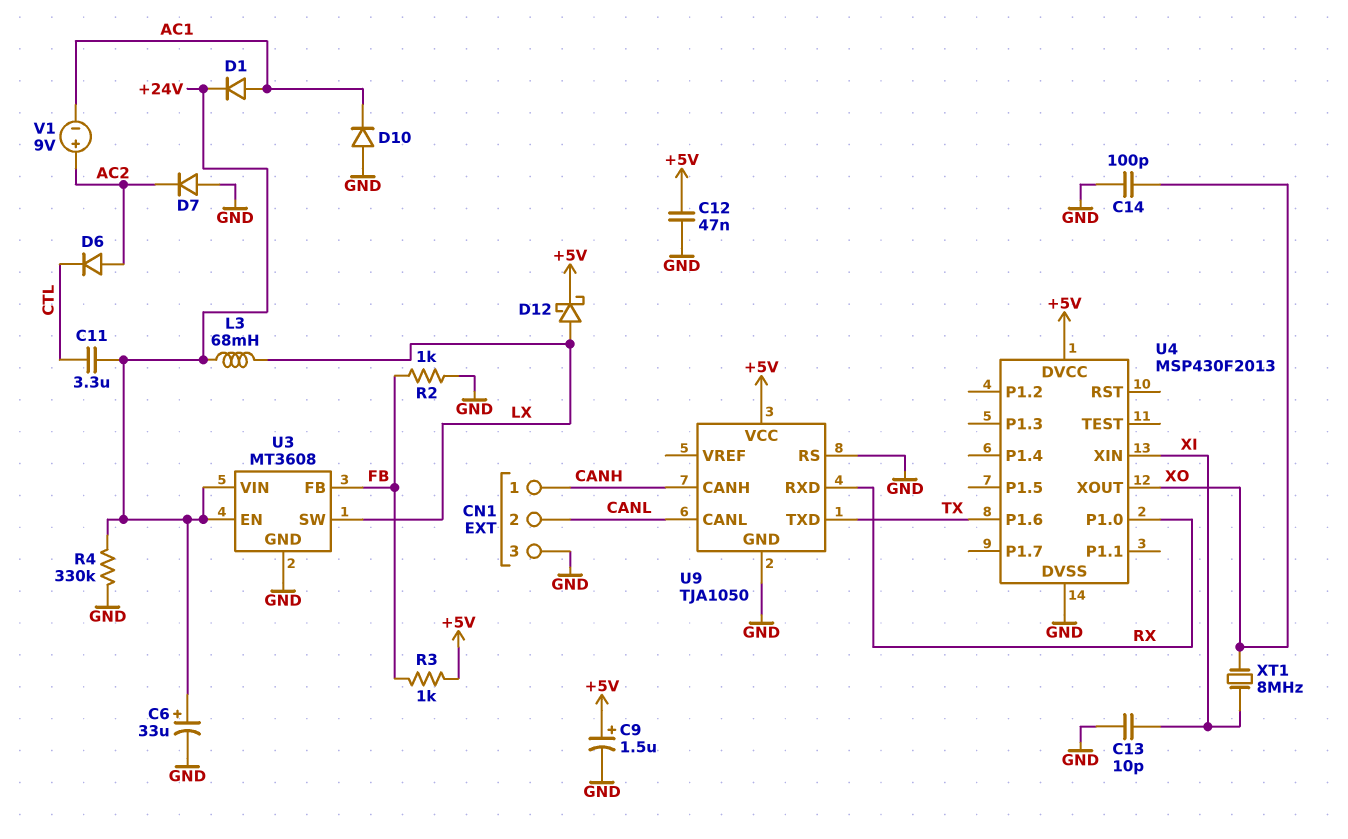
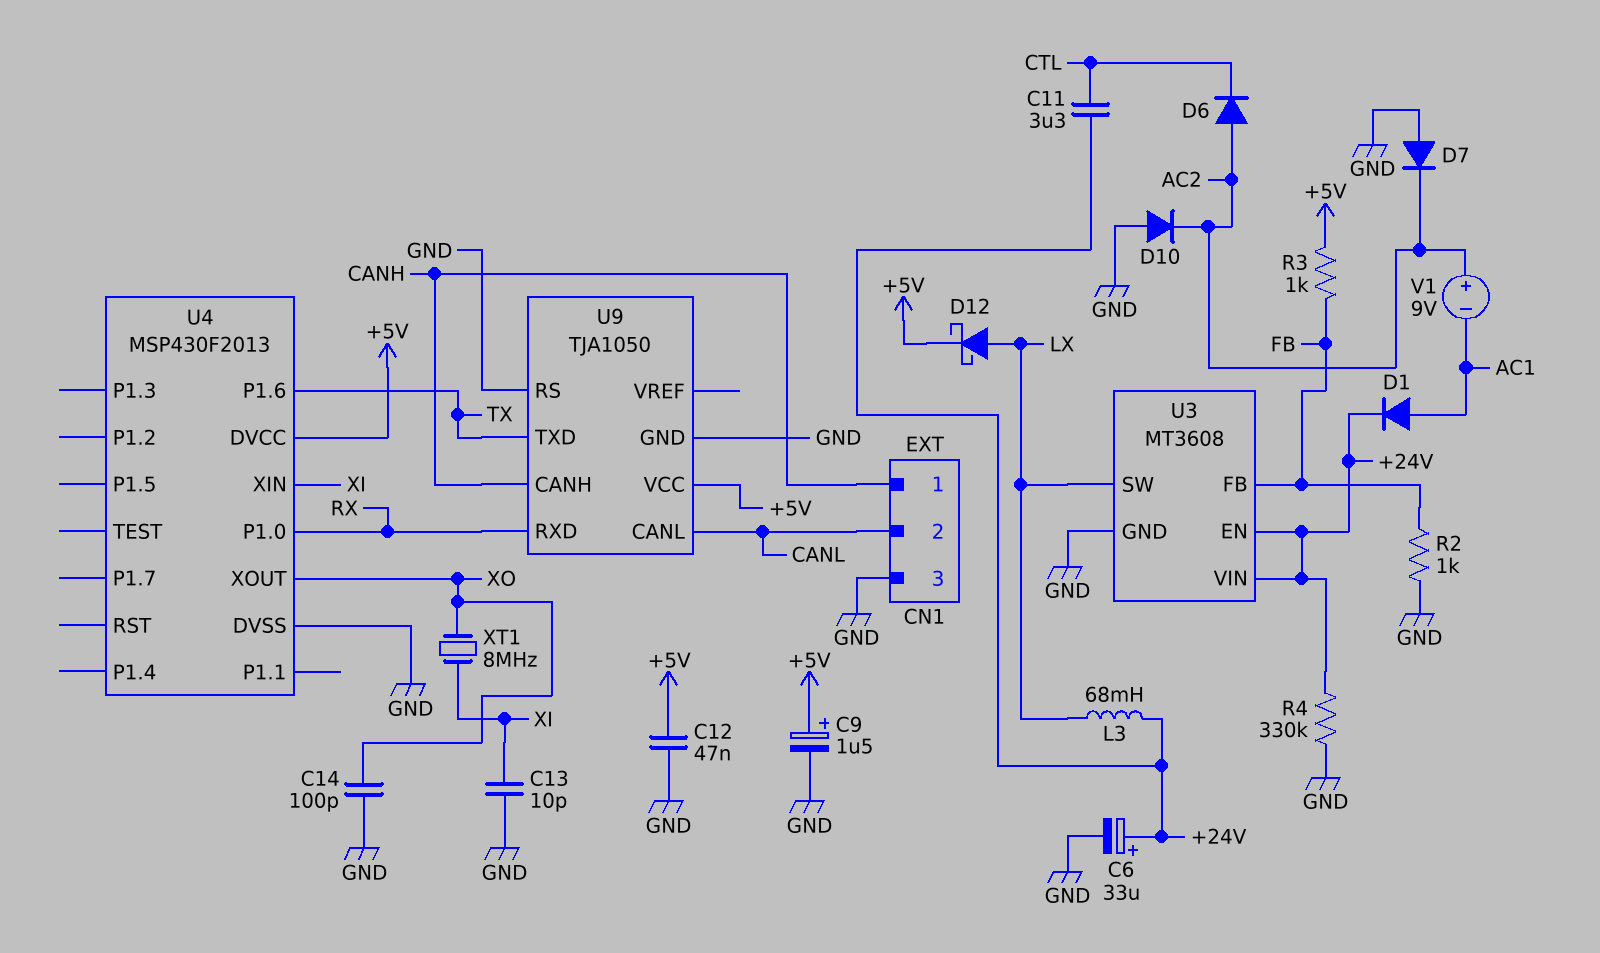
D10: diode (A GND, K AC1) -> diode (A GND, K AC2)

